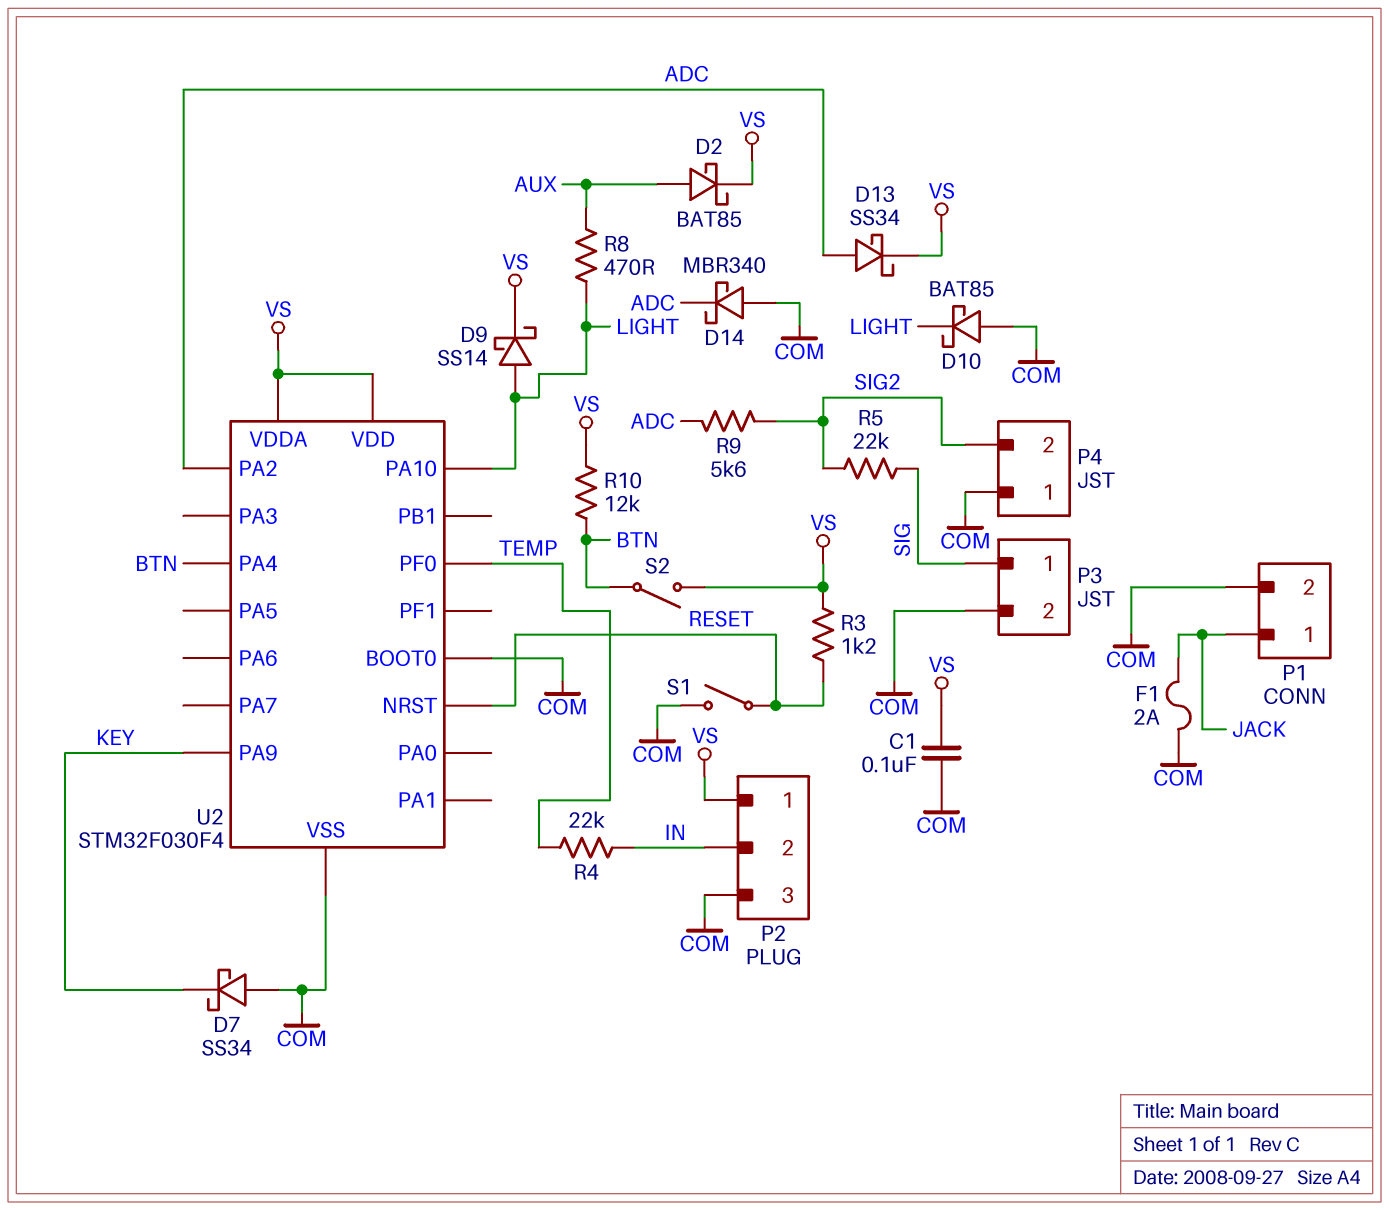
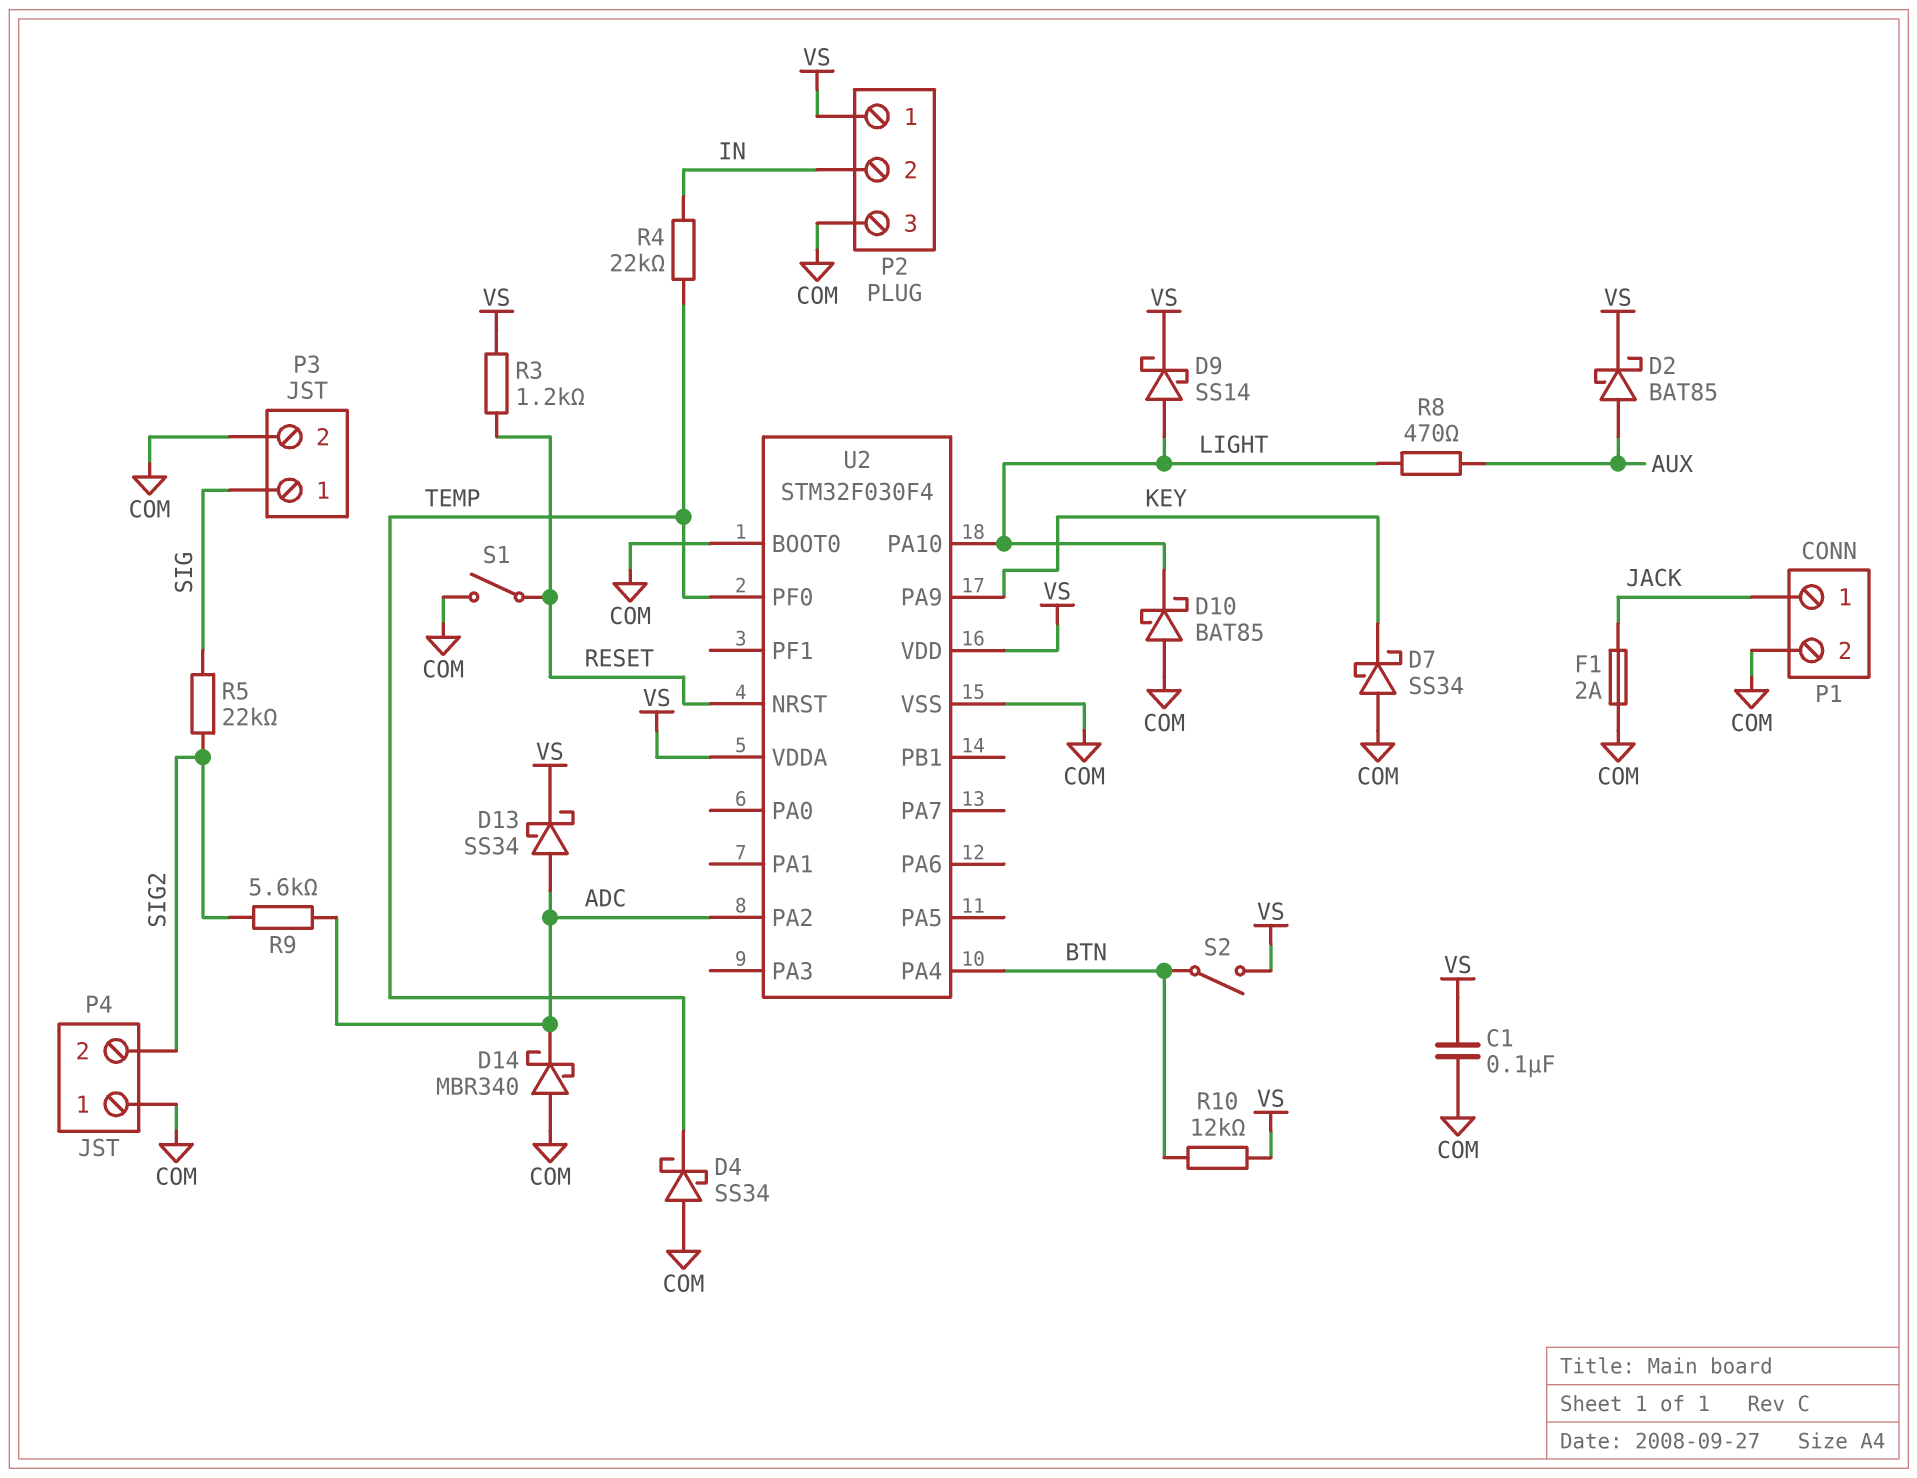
D4: none -> schottky SS34 (A COM, K TEMP)

